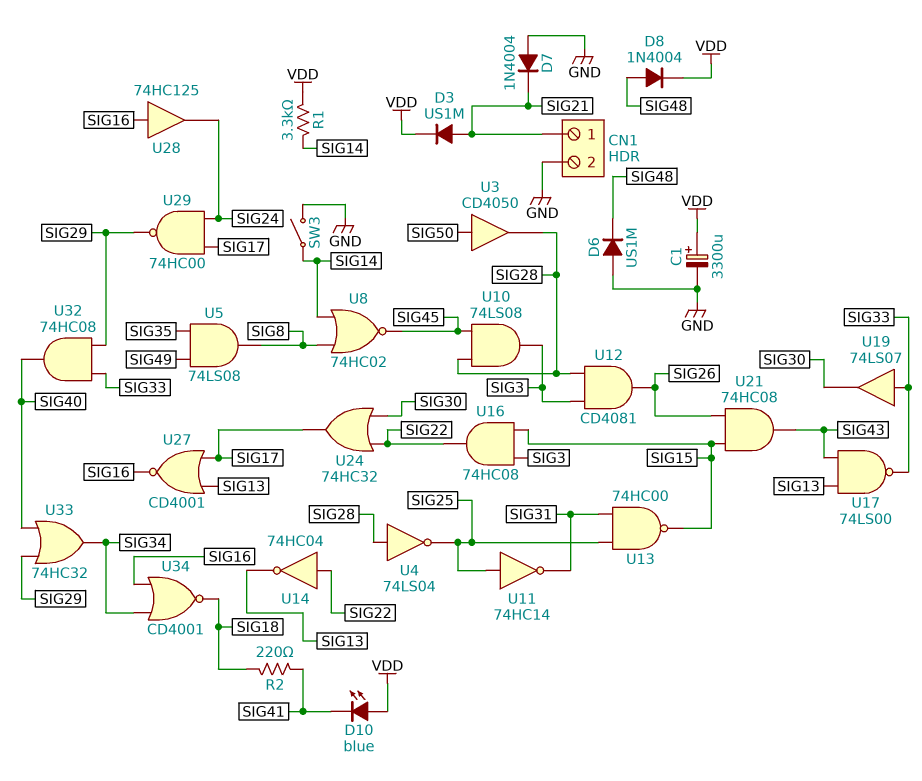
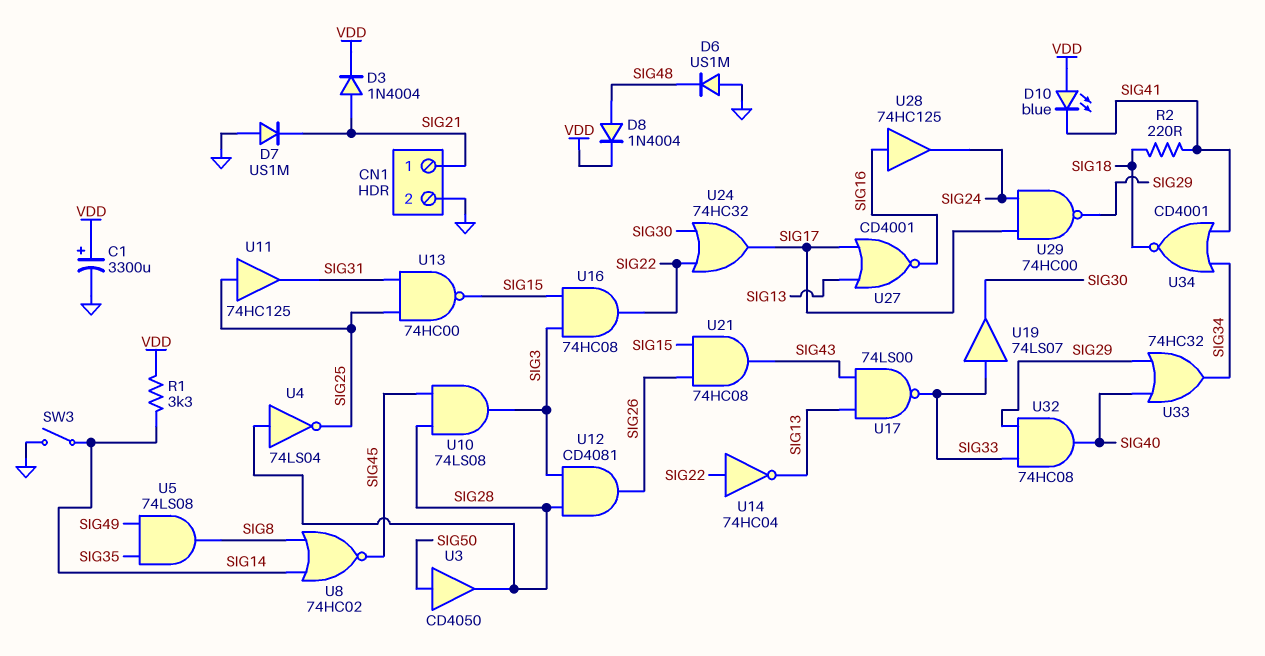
D3: diode US1M (A SIG21, K VDD) -> diode 1N4004 (A SIG21, K VDD)
D7: diode 1N4004 (A GND, K SIG21) -> diode US1M (A GND, K SIG21)
U11: NOT 74HC14 (in SIG25, out SIG31) -> buffer 74HC125 (in SIG25, out SIG31)
U34: NOR CD4001 (in SIG16, in SIG34, out SIG18) -> NOR CD4001 (in SIG34, in SIG41, out SIG18)

